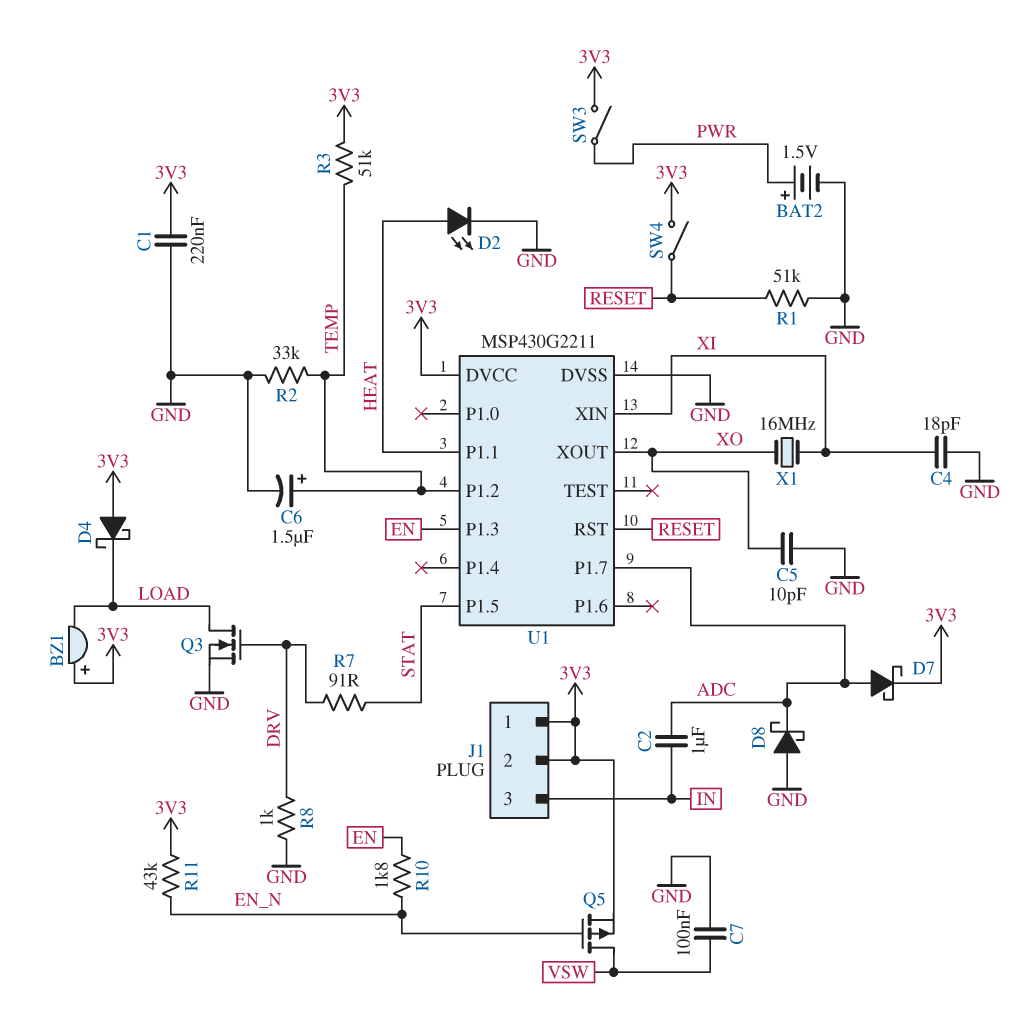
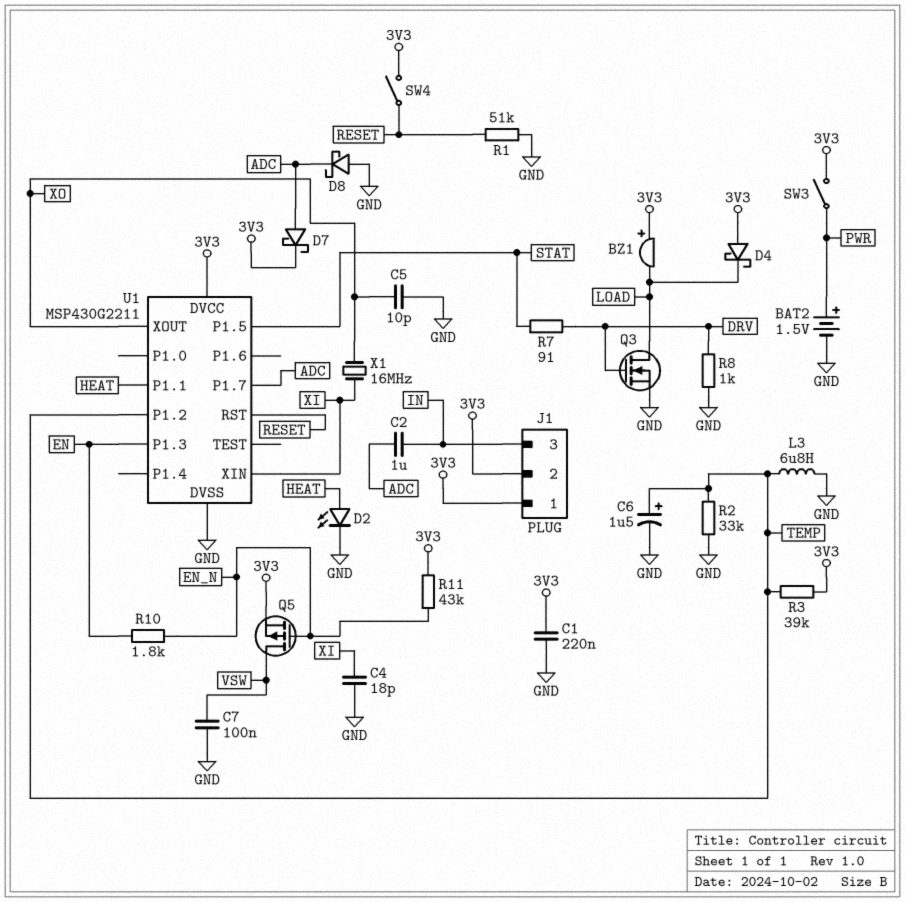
L3: none -> 6.8uH (GND, TEMP)
R3: 51k (3V3, TEMP) -> 39k (3V3, TEMP)

